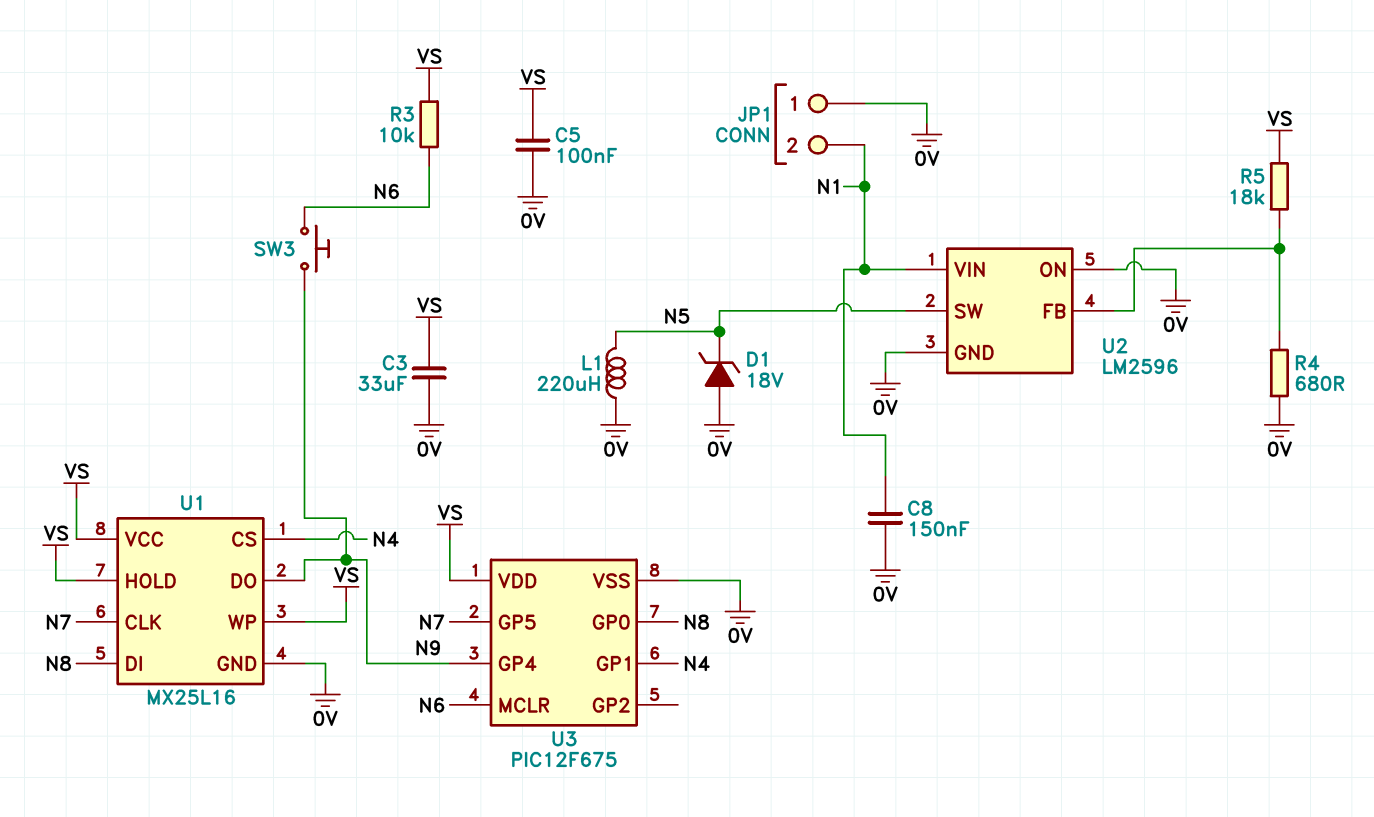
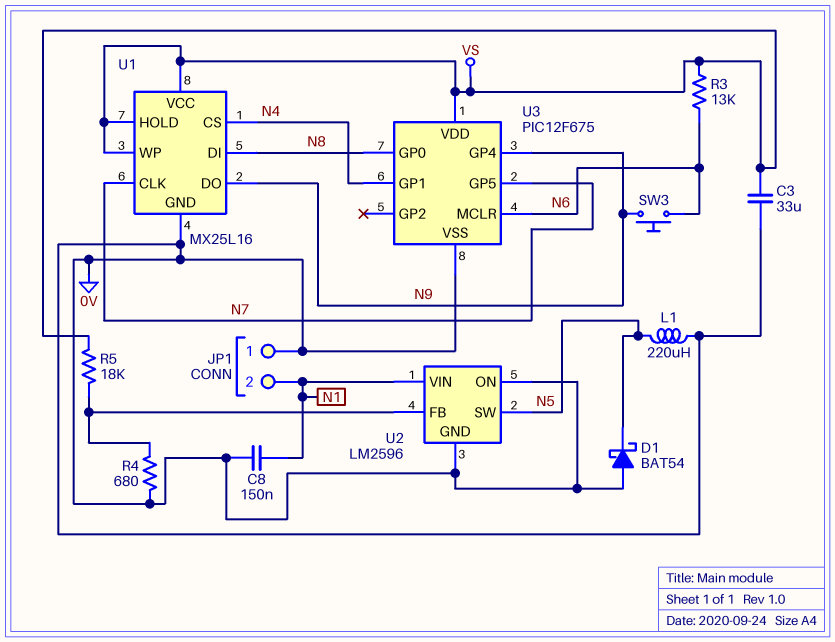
C5: 100nF (0V, VS) -> none
D1: zener 18V (A 0V, K N5) -> schottky BAT54 (A 0V, K N5)
R3: 10k (N6, VS) -> 13k (N6, VS)

